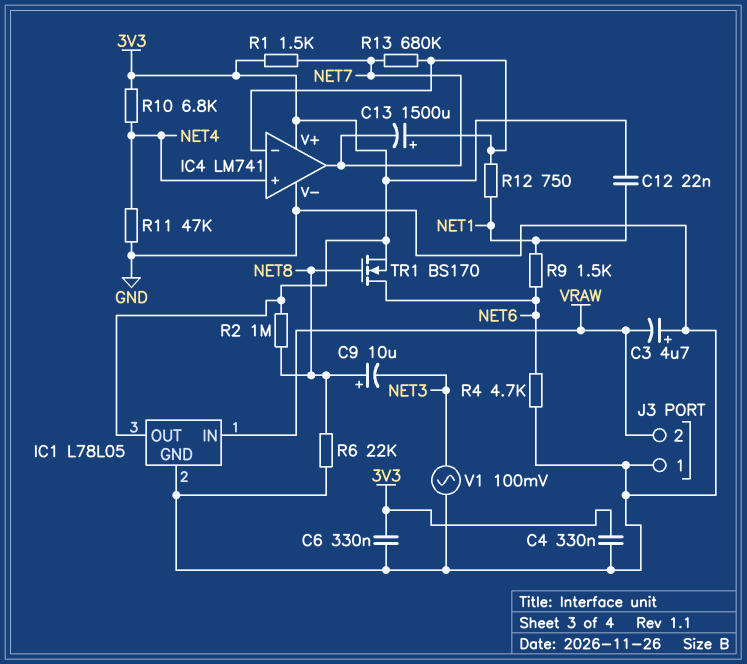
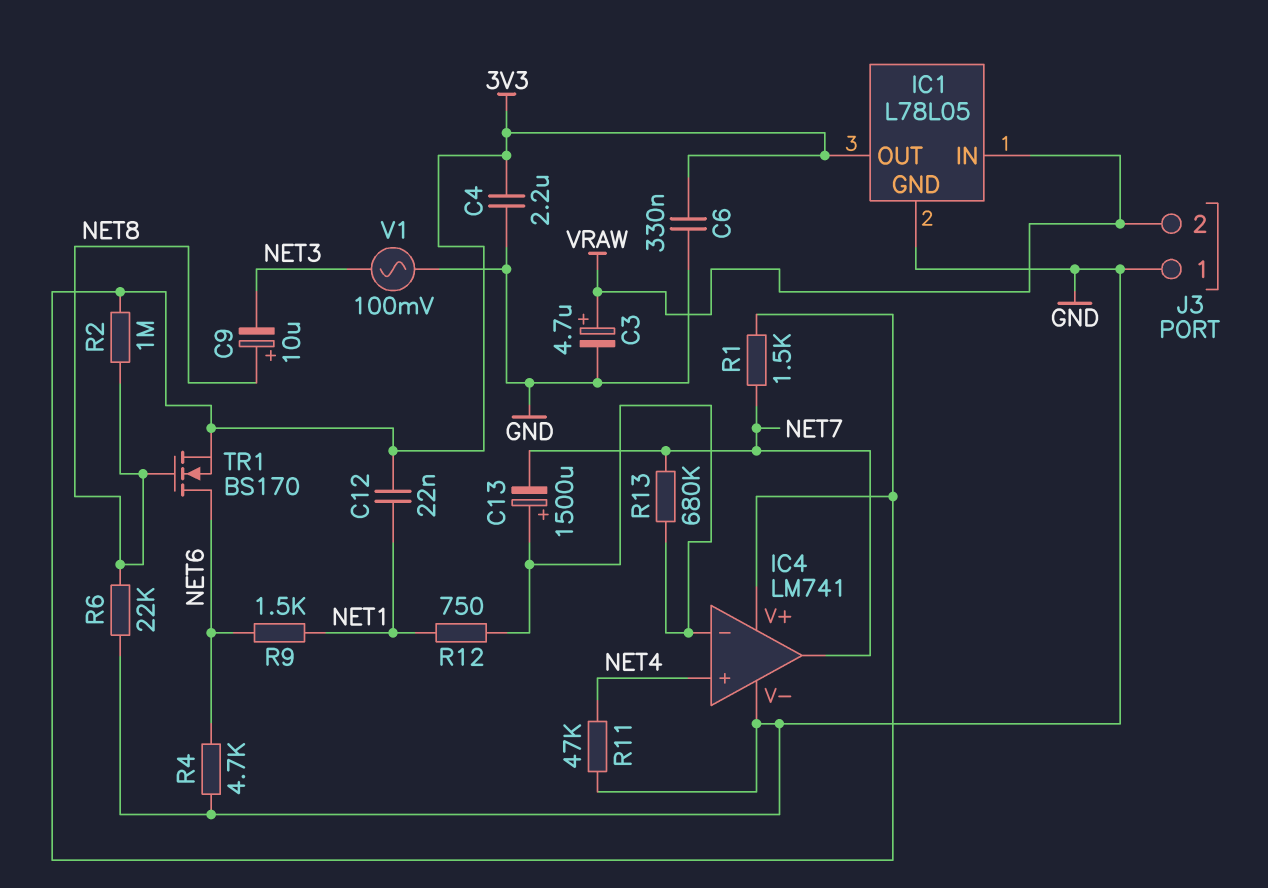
C3: 4.7uF (plus GND, minus VRAW) -> 4.7uF (plus VRAW, minus GND)
C4: 330nF (3V3, GND) -> 2.2uF (3V3, GND)
R10: 6.8k (3V3, NET4) -> none

